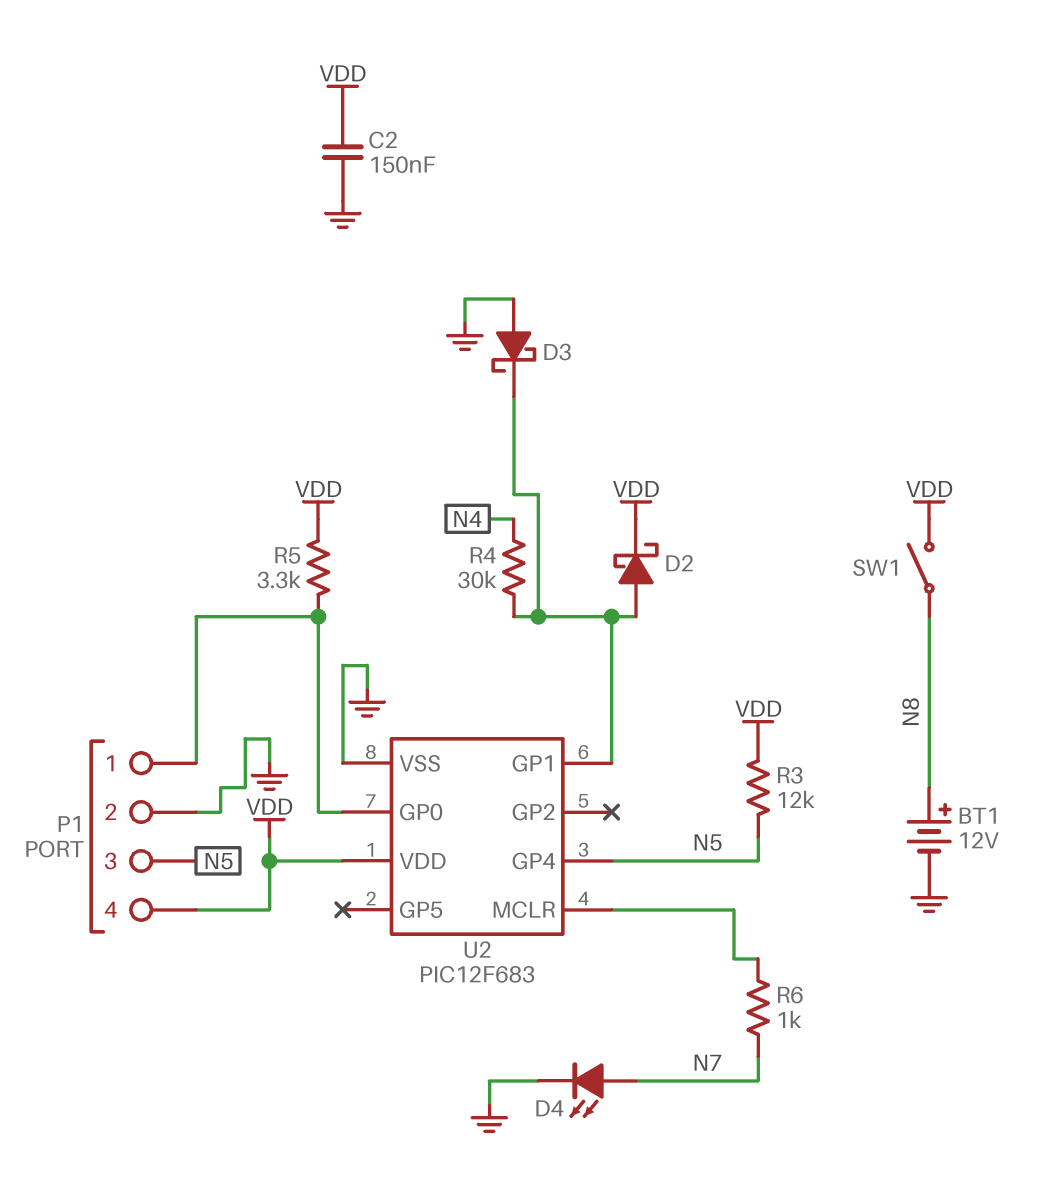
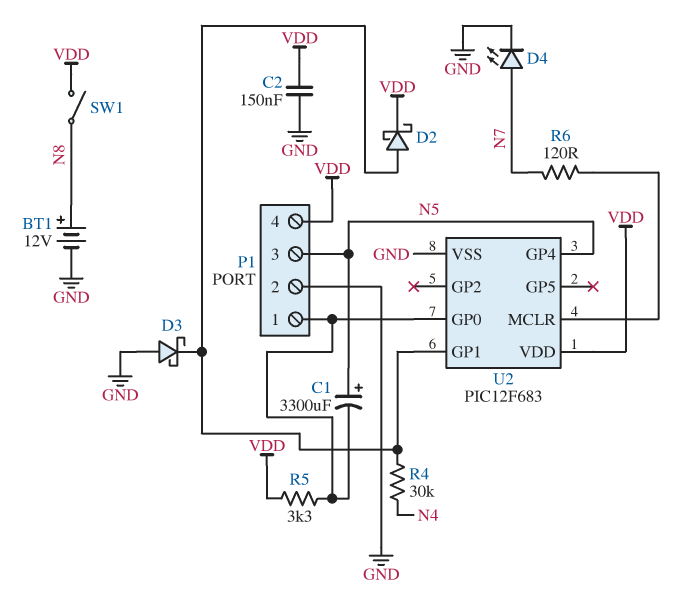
C1: none -> 3300uF (plus N5, minus P1/1)
R3: 12k (N5, VDD) -> none
R6: 1k (N7, U2/MCLR) -> 120 (N7, U2/MCLR)

